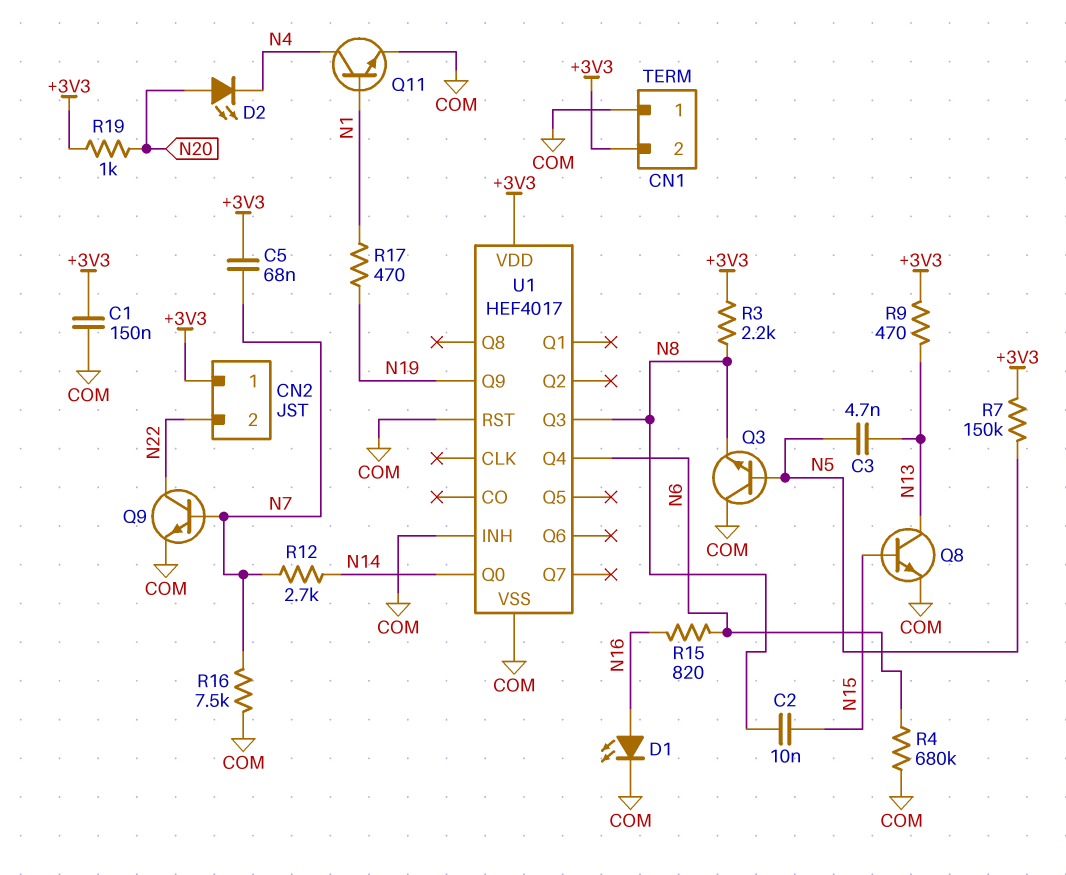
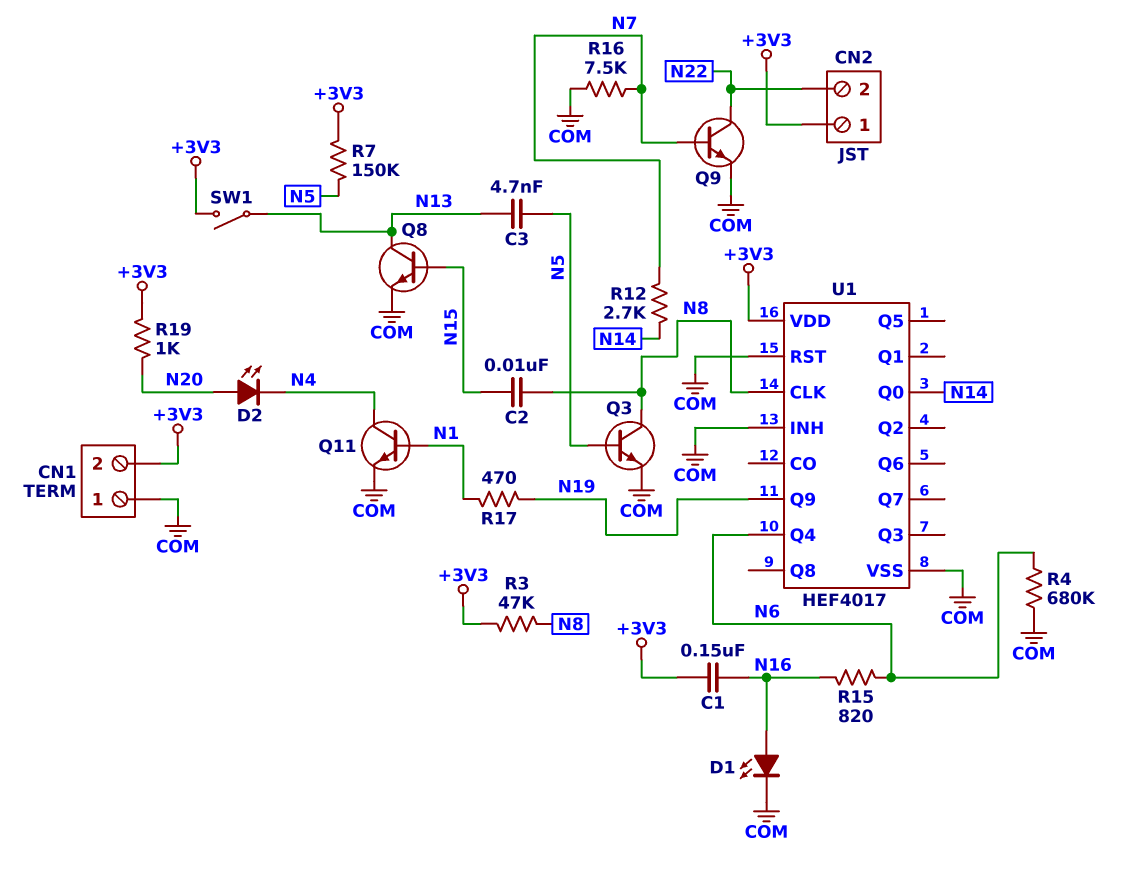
C1: 150nF (+3V3, COM) -> 150nF (+3V3, N16)
C5: 68nF (+3V3, N7) -> none
Q3: NPN (B N5, C COM, E N8) -> NPN (B N5, C N8, E COM)
R3: 2.2k (+3V3, N8) -> 47k (+3V3, N8)
R9: 470 (+3V3, N13) -> none
SW1: none -> switch (+3V3, N13)
U1 pin CLK: none -> N8
U1 pin Q3: N8 -> none

